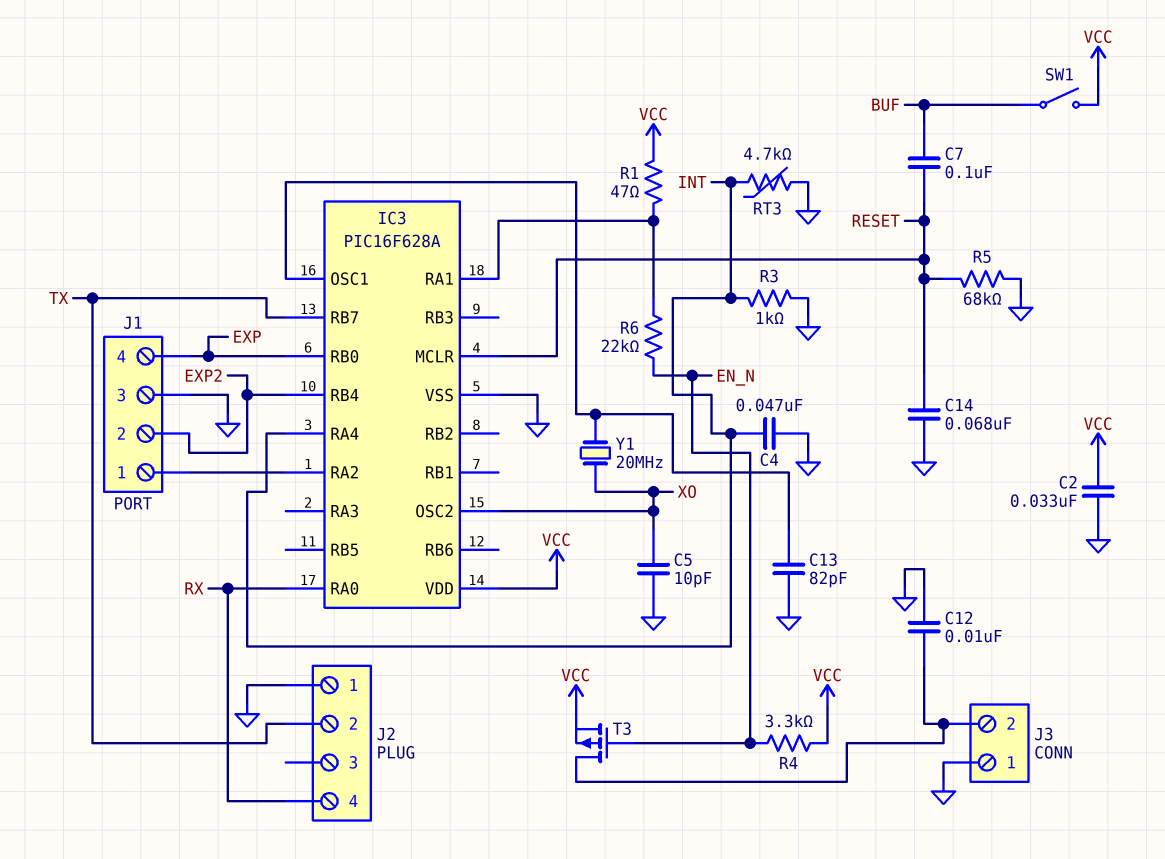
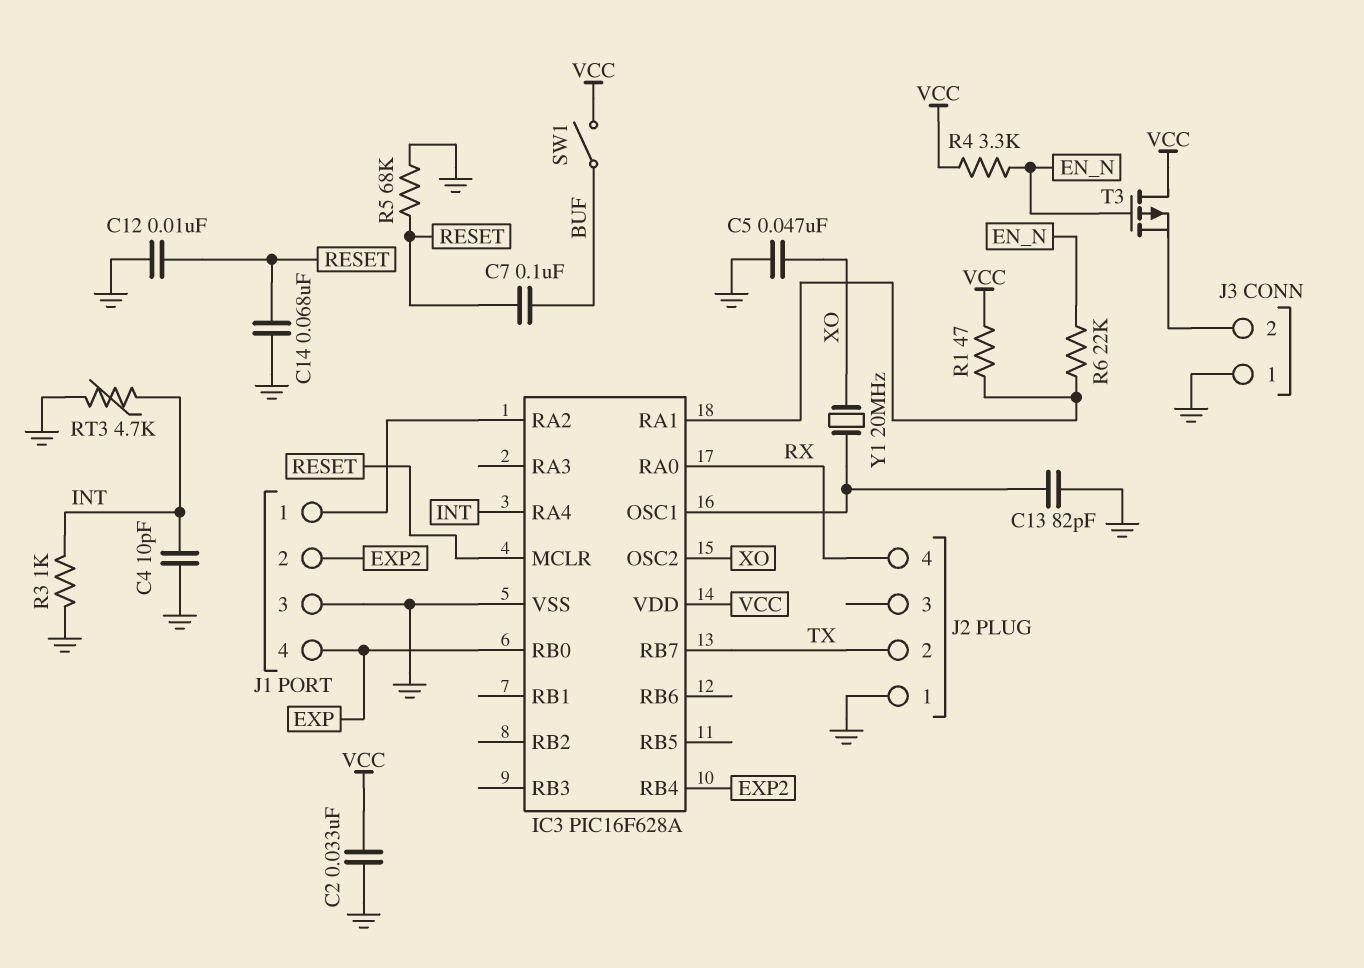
C4: 47nF (GND, INT) -> 10pF (GND, INT)
C5: 10pF (GND, XO) -> 47nF (GND, XO)
C12: 10nF (GND, J3/2) -> 10nF (GND, RESET)
T3: PMOS (G EN_N, D J3/2, S VCC) -> PMOS (G EN_N, D VCC, S J3/2)

